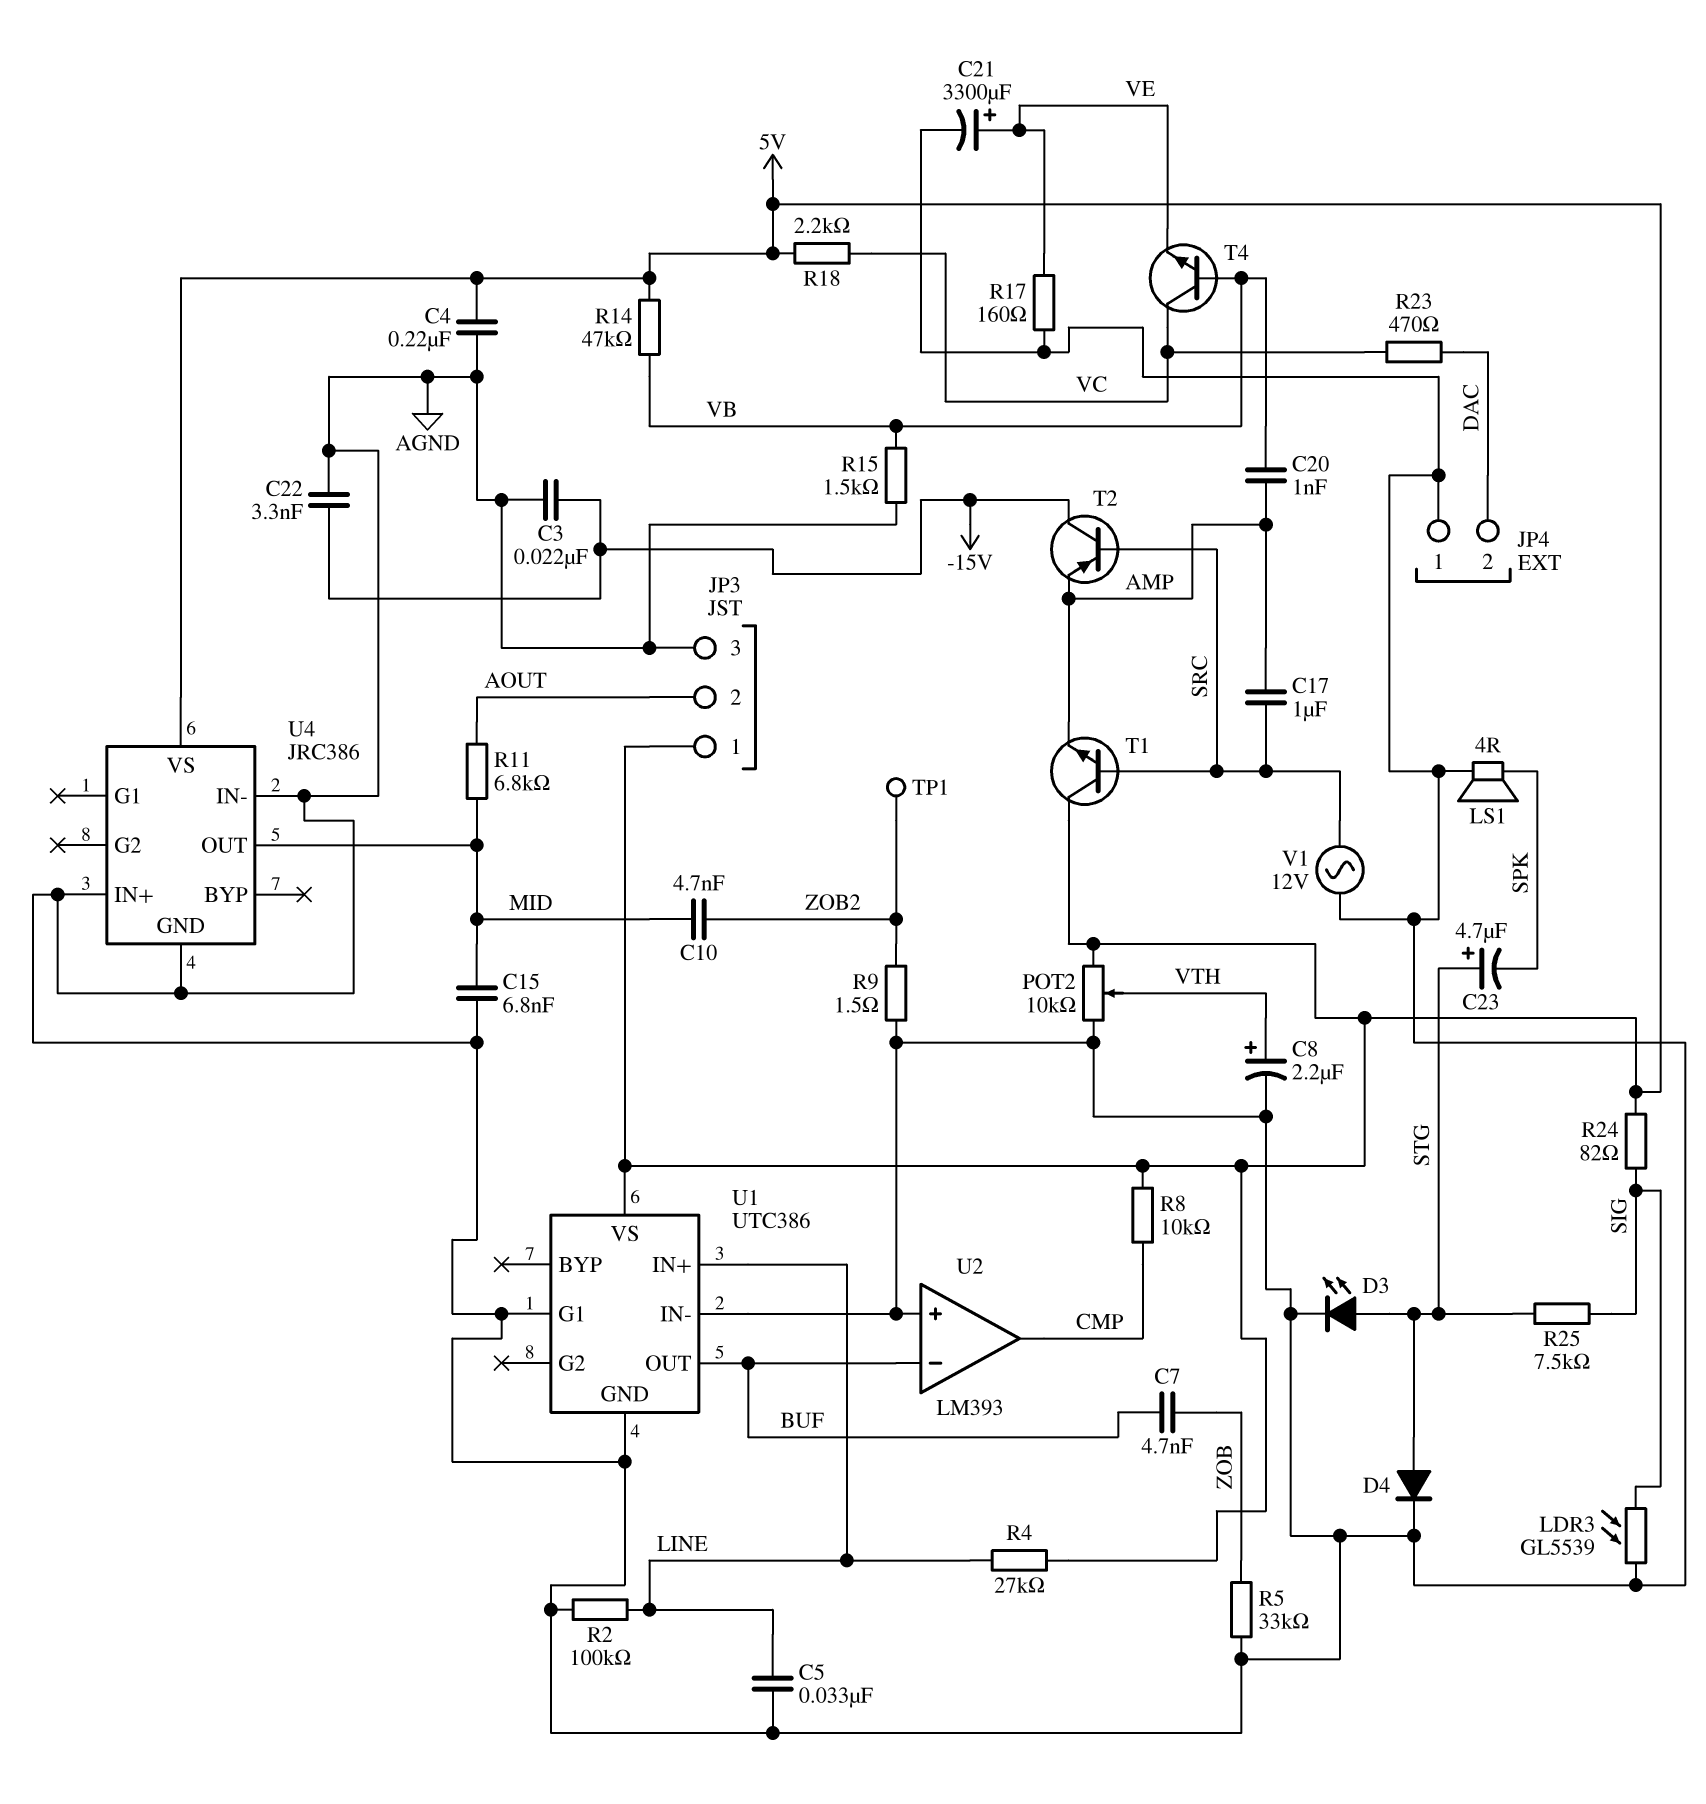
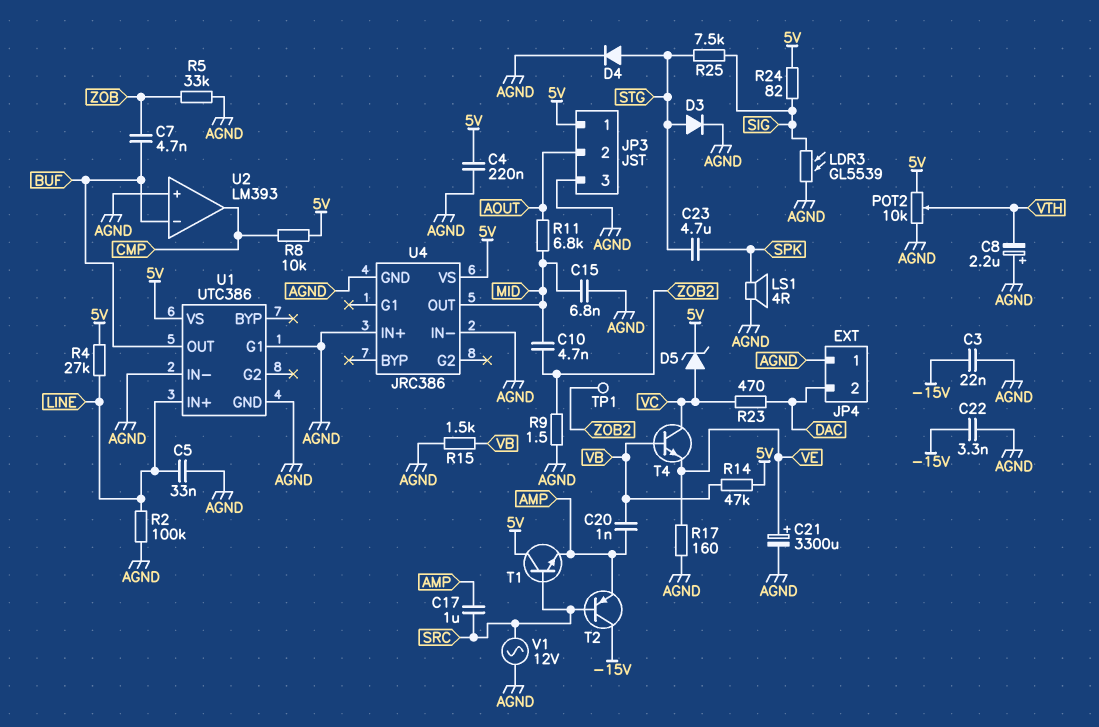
C8: 2.2uF (plus VTH, minus AGND) -> 2.2uF (plus AGND, minus VTH)
C23: 4.7uF (plus STG, minus SPK) -> 4.7uF (SPK, STG)
D3: LED (A STG, K AGND) -> diode (A STG, K AGND)
D5: none -> zener (A VC, K 5V)
R18: 2.2k (5V, VC) -> none

